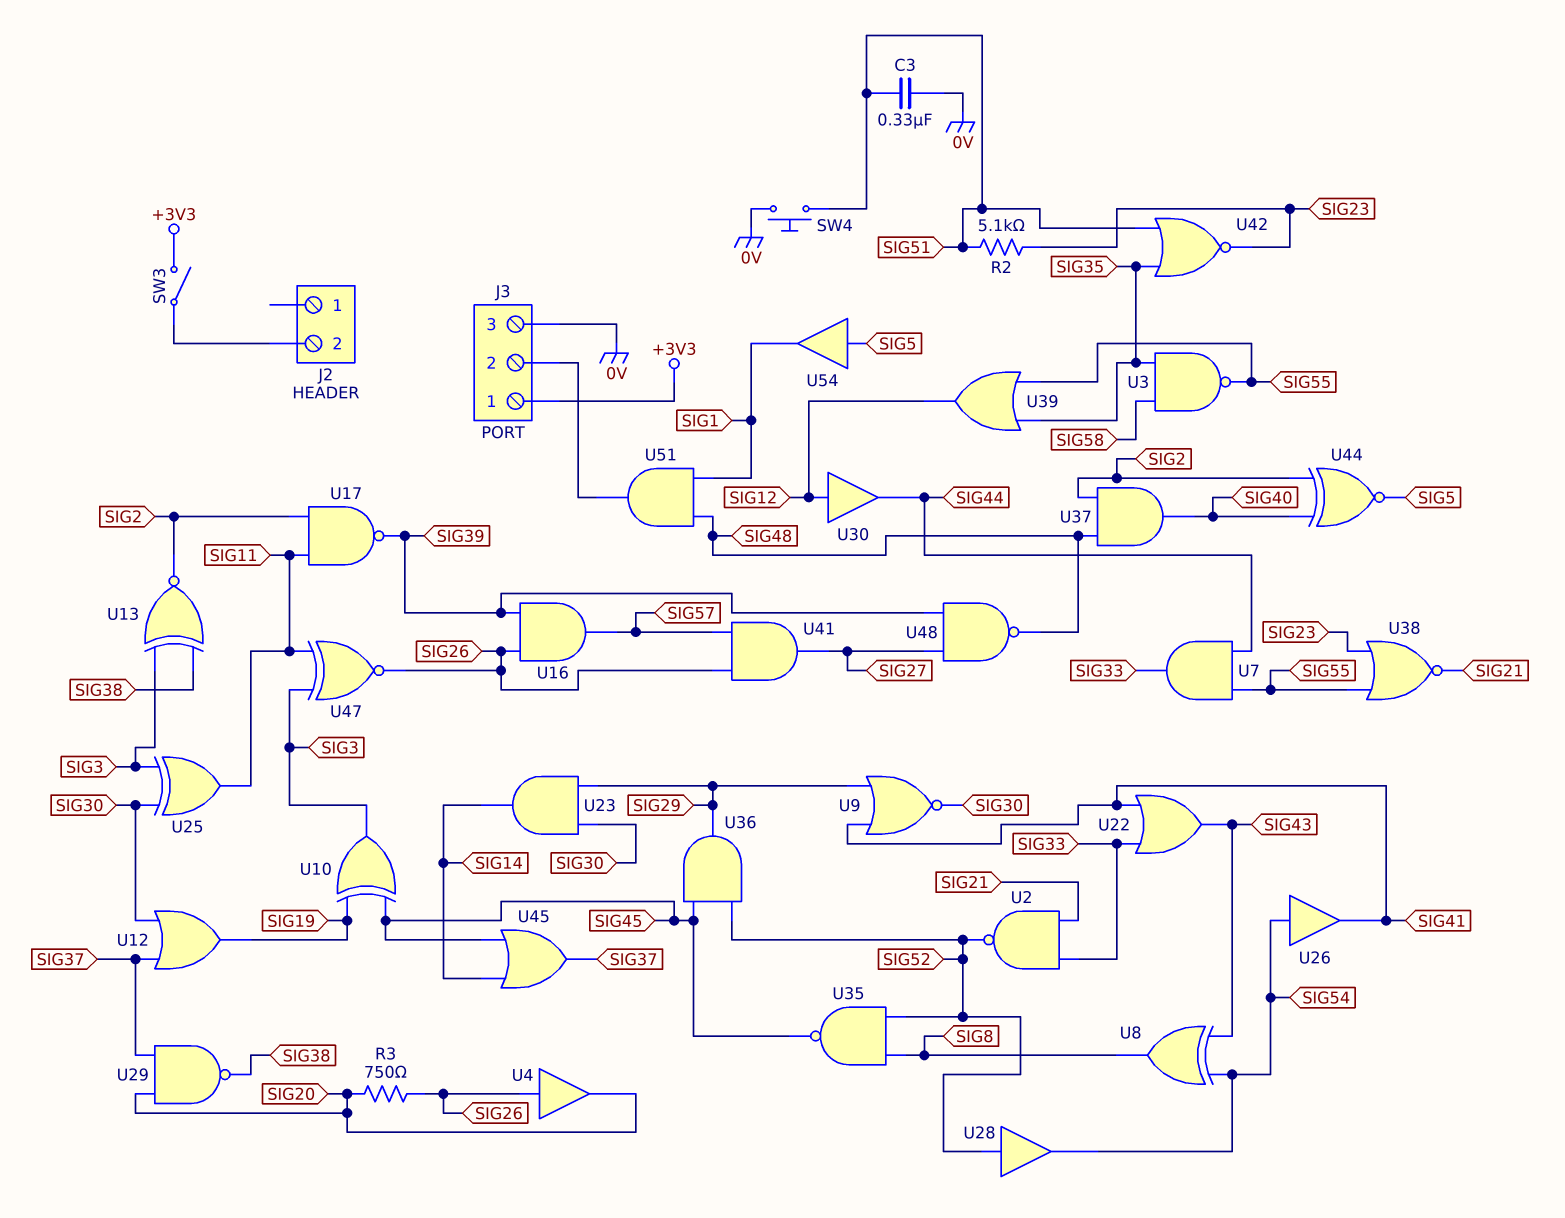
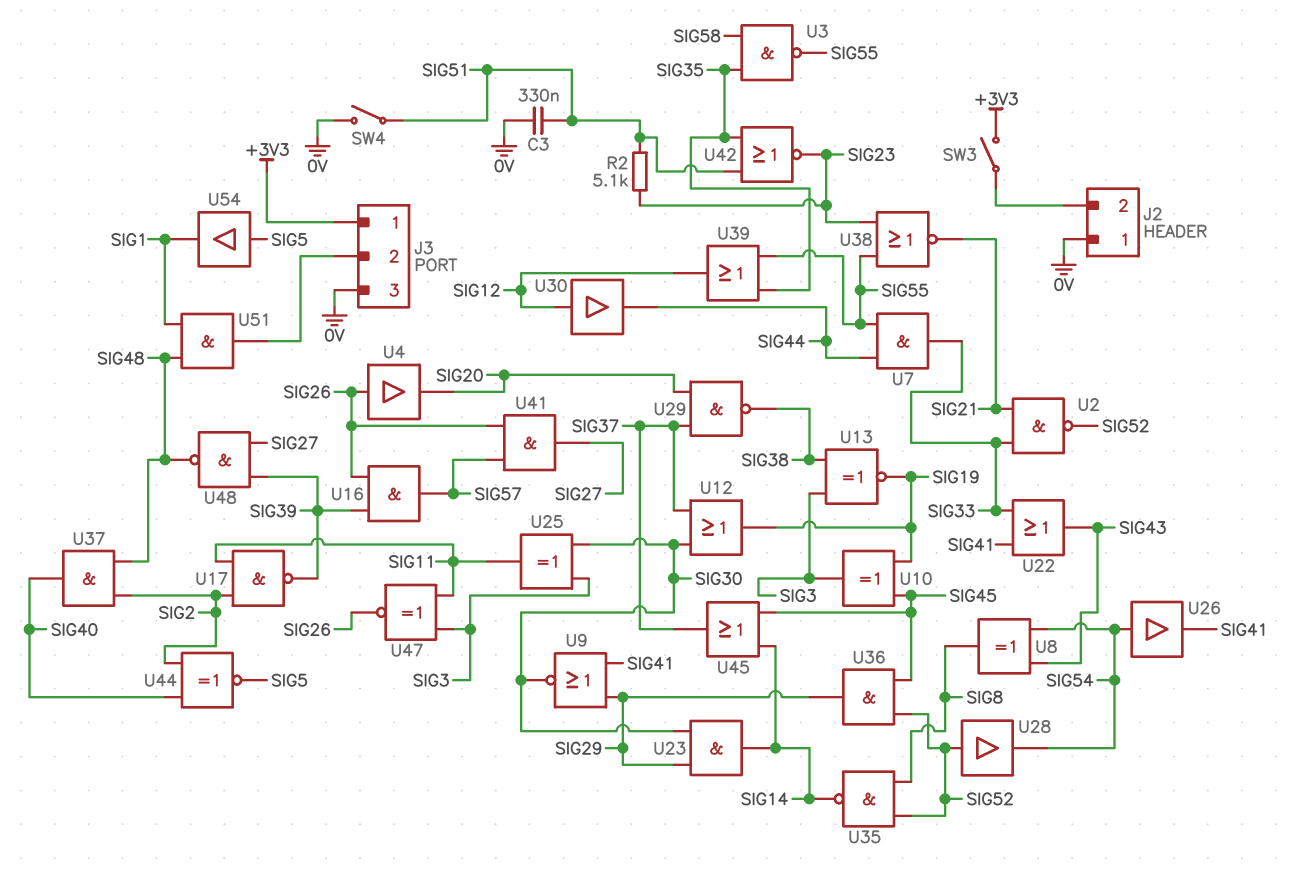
J2 pin 1: none -> 0V
R3: 750 (SIG20, SIG26) -> none
SW4: button (0V, SIG51) -> switch (0V, SIG51)
U13: XNOR (in SIG3, in SIG38, out SIG2) -> XNOR (in SIG3, in SIG38, out SIG19)
U35: NAND (in SIG8, in SIG52, out SIG45) -> NAND (in SIG8, in SIG52, out SIG14)

